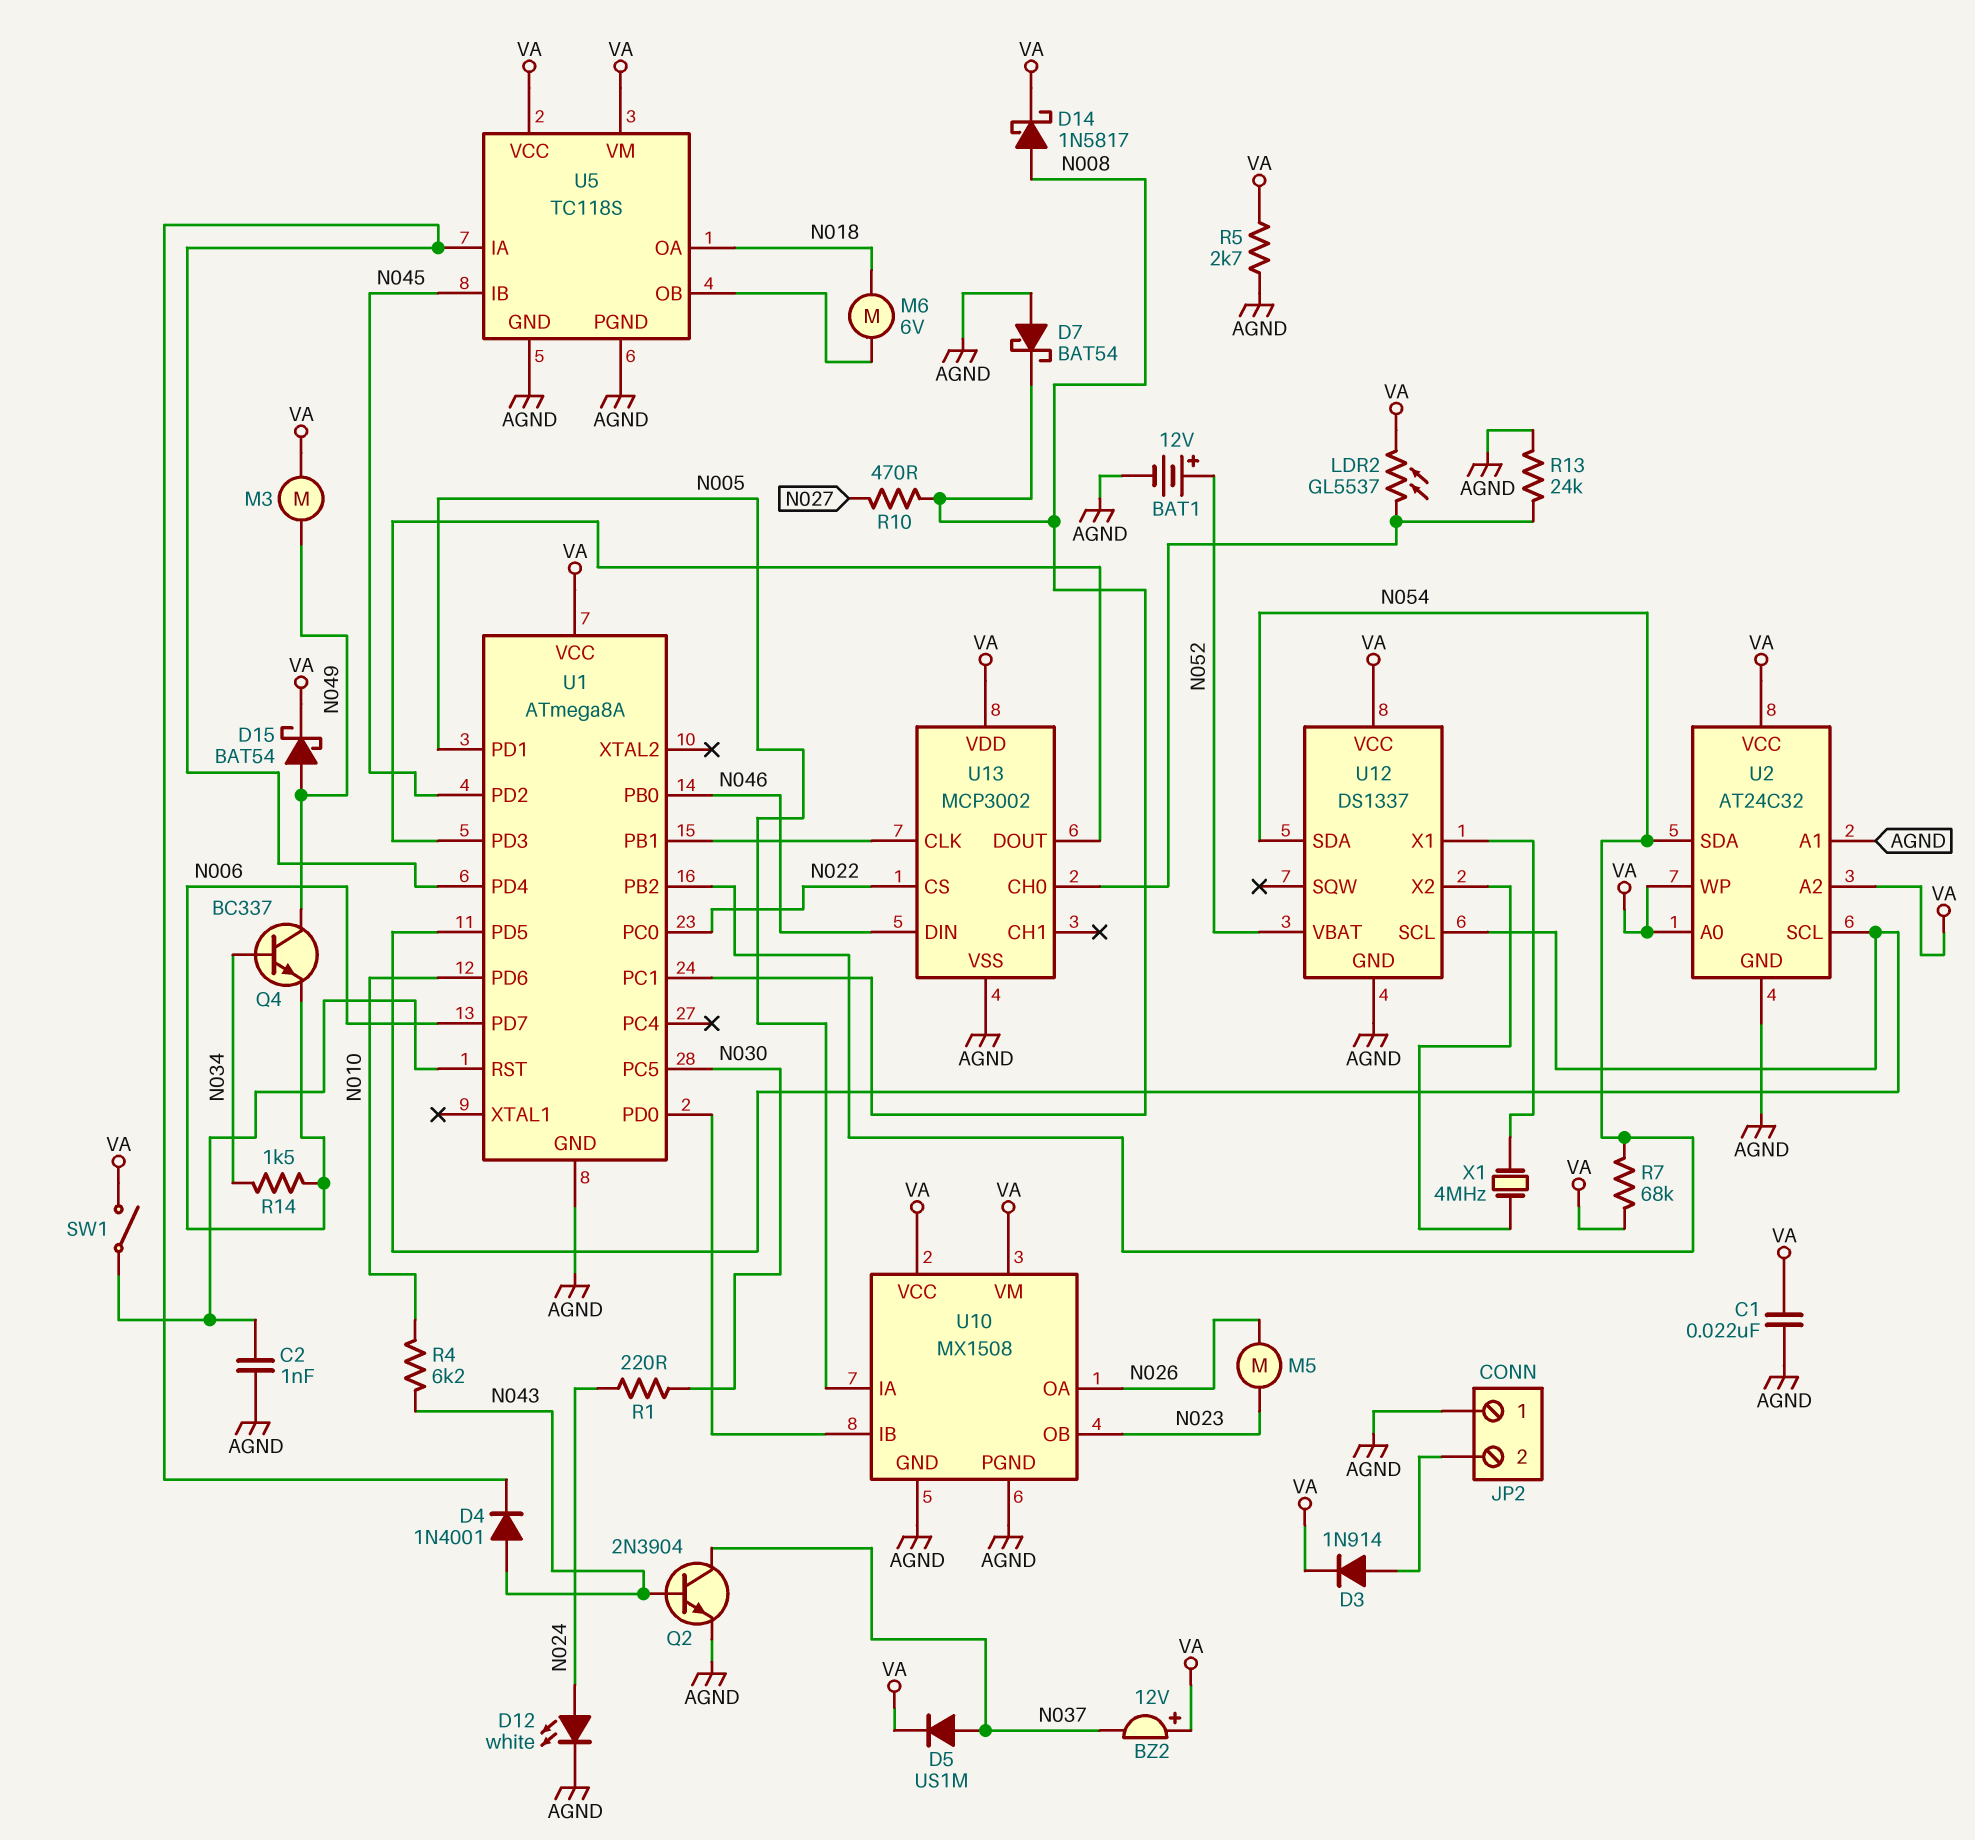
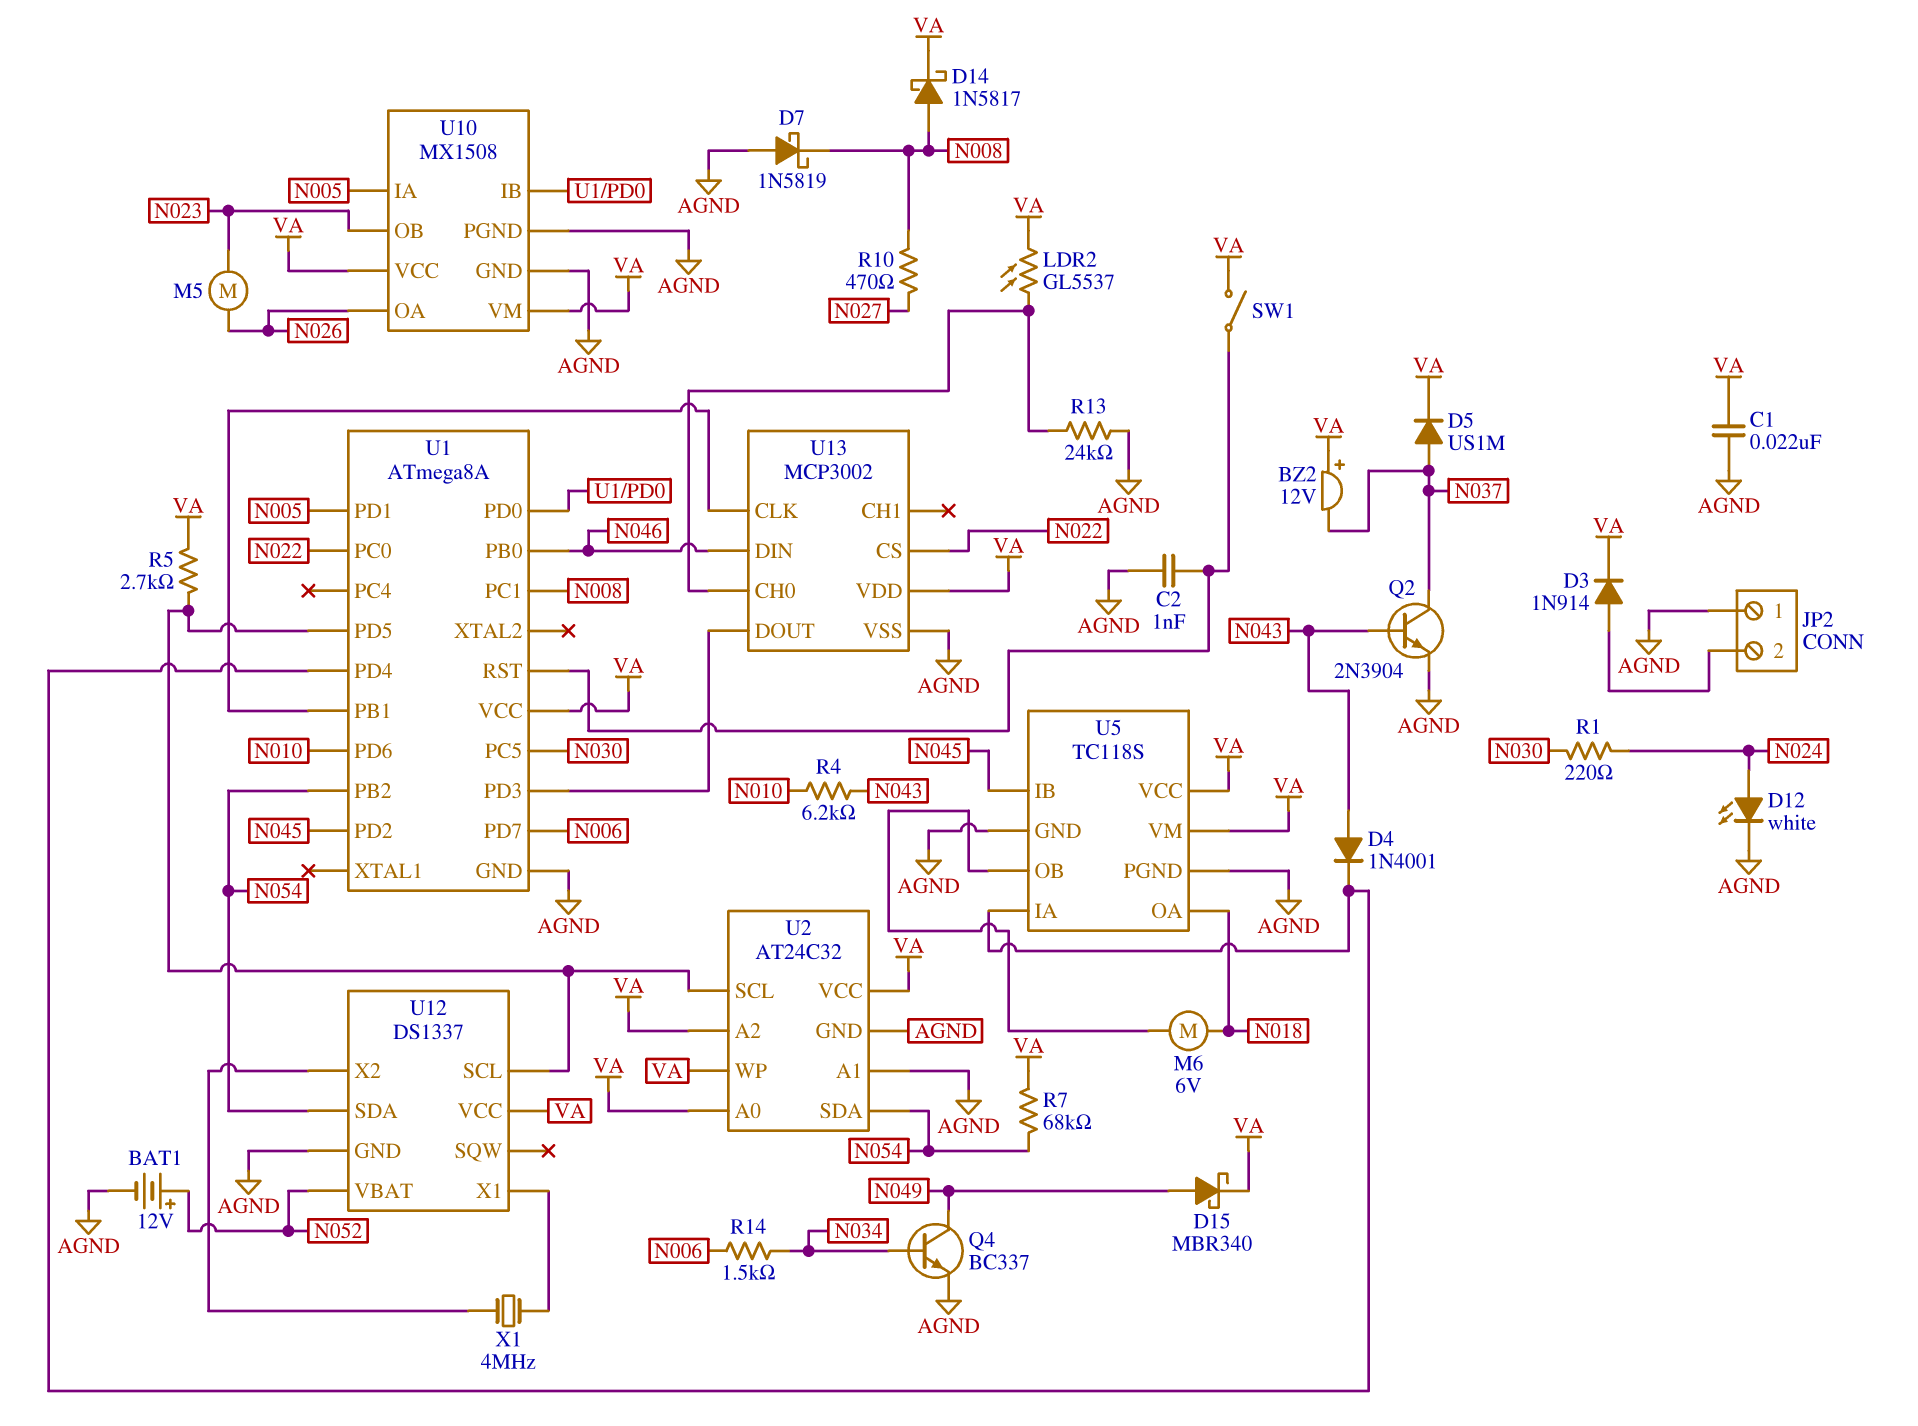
D7: schottky BAT54 (A AGND, K N008) -> schottky 1N5819 (A AGND, K N008)
D15: schottky BAT54 (A N049, K VA) -> schottky MBR340 (A N049, K VA)
M3: motor (N049, VA) -> none
Q4: NPN BC337 (B N034, C N049, E N006) -> NPN BC337 (B N034, C N049, E AGND)
R5: 2.7k (AGND, VA) -> 2.7k (U1/PD5, VA)

